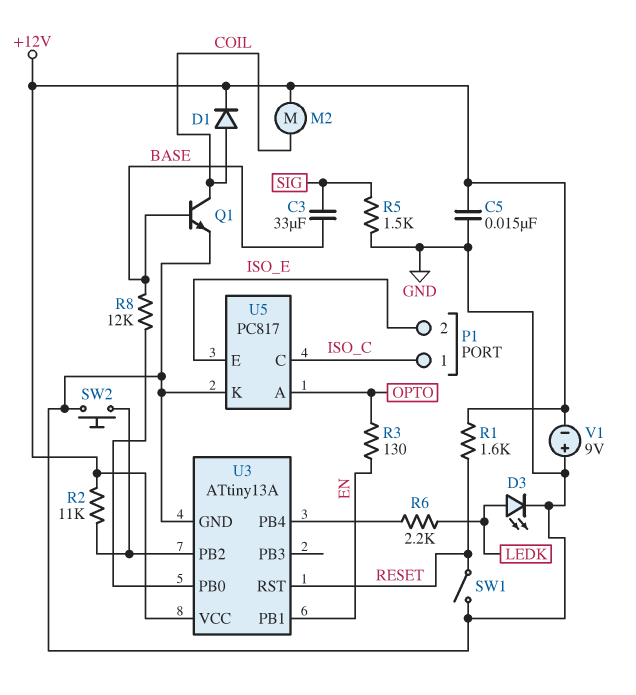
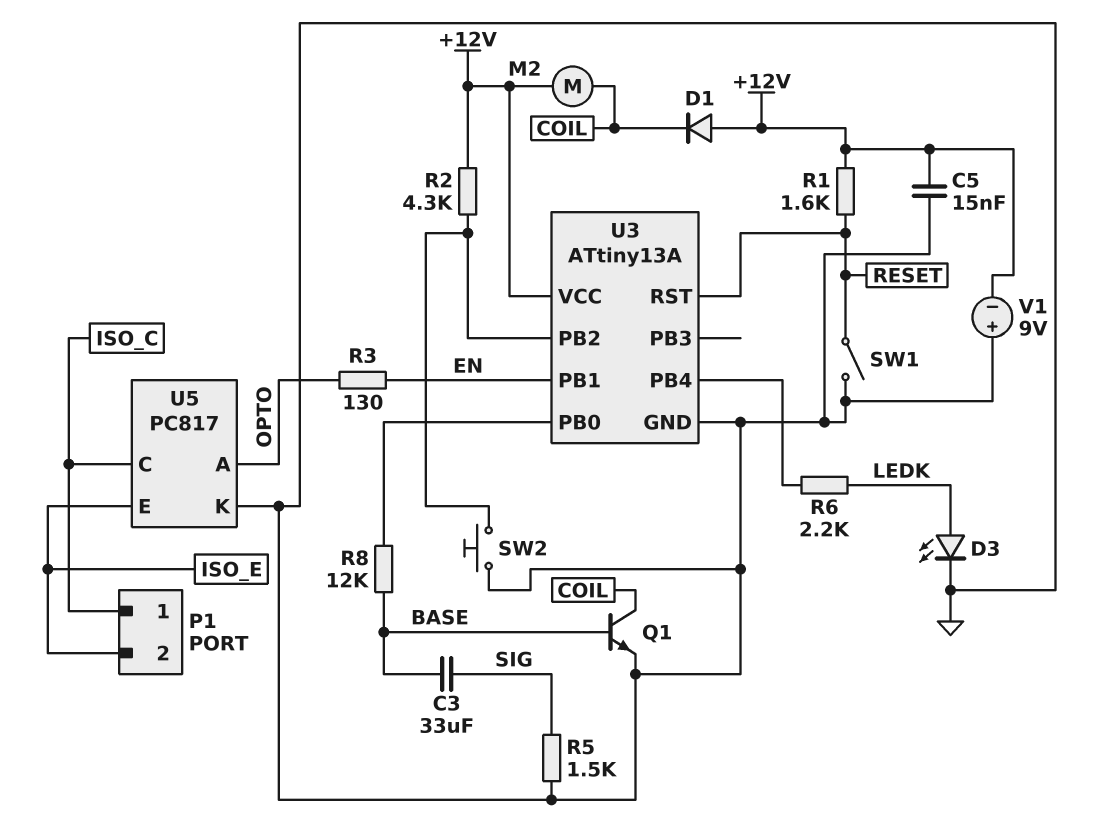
D1: diode (A COIL, K +12V) -> diode (A +12V, K COIL)
R2: 11k (+12V, U3/PB2) -> 4.3k (+12V, U3/PB2)

